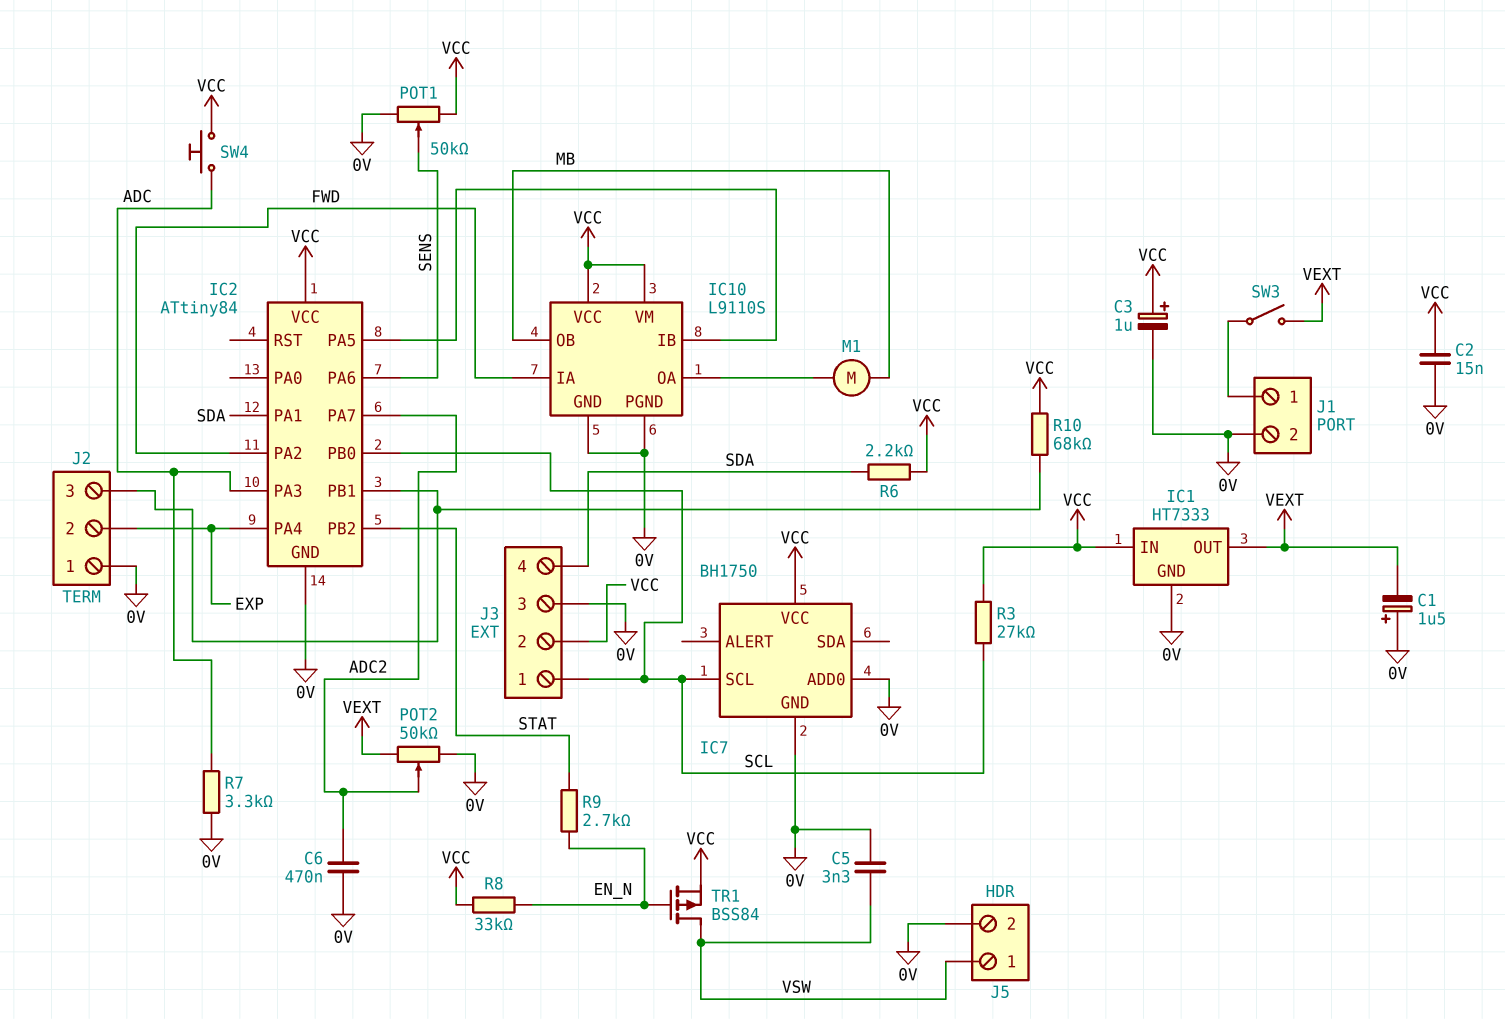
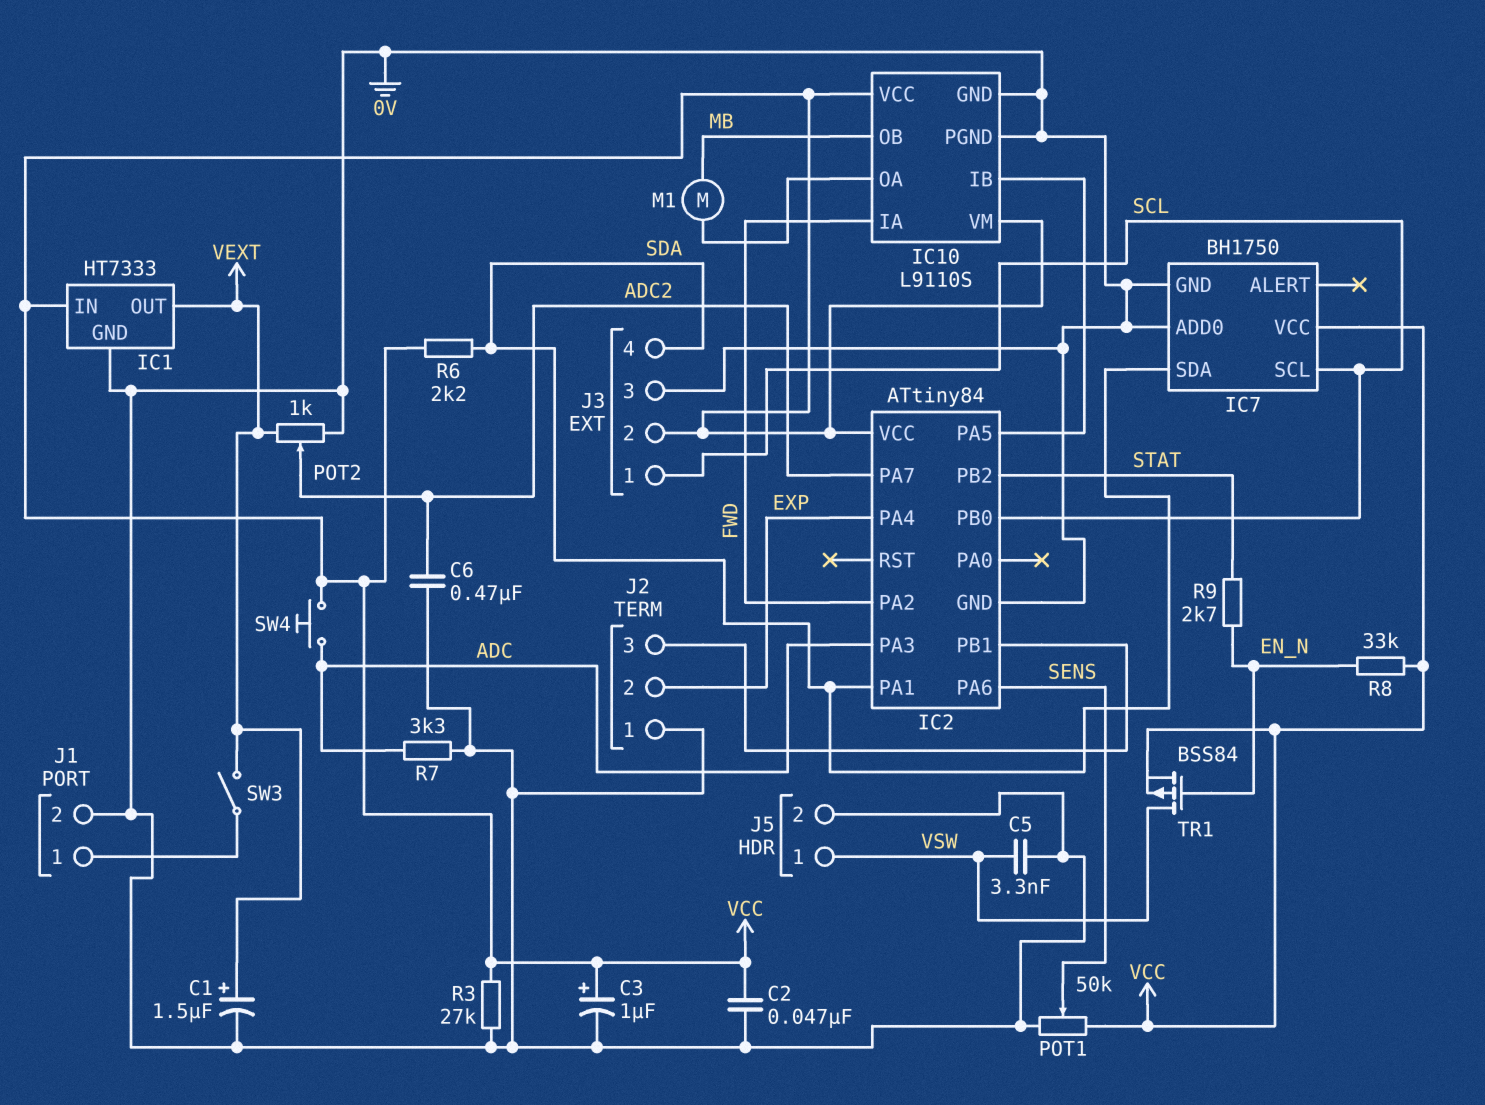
C1: 1.5uF (plus 0V, minus VEXT) -> 1.5uF (plus VEXT, minus 0V)
C2: 15nF (0V, VCC) -> 47nF (0V, VCC)
IC7 pin SDA: none -> SDA
POT2: 50k (0V, VEXT, wiper ADC2) -> 1k (0V, VEXT, wiper ADC2)
R3: 27k (SCL, VCC) -> 27k (0V, VCC)
R10: 68k (IC2/PB1, VCC) -> none

